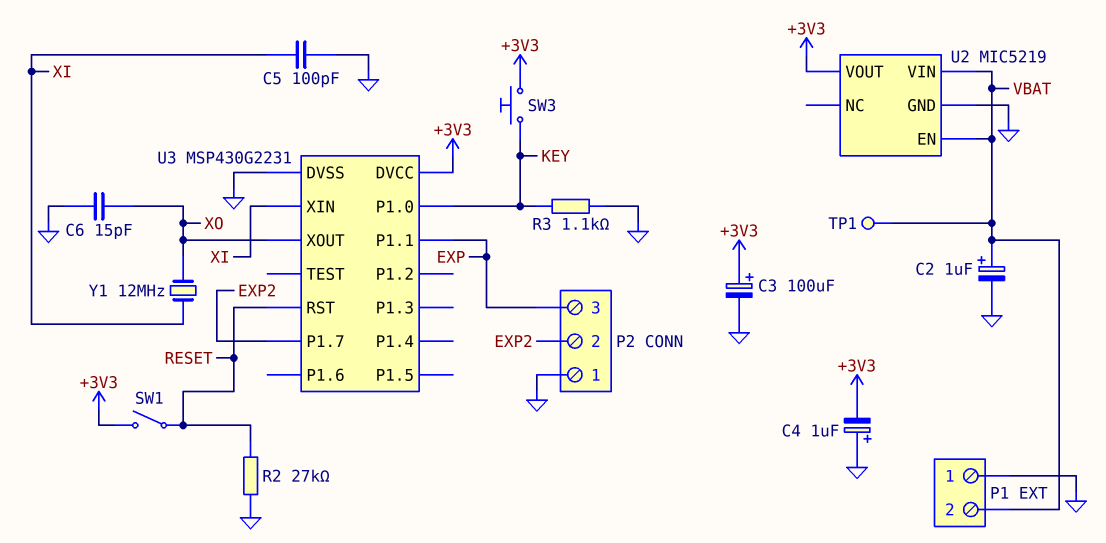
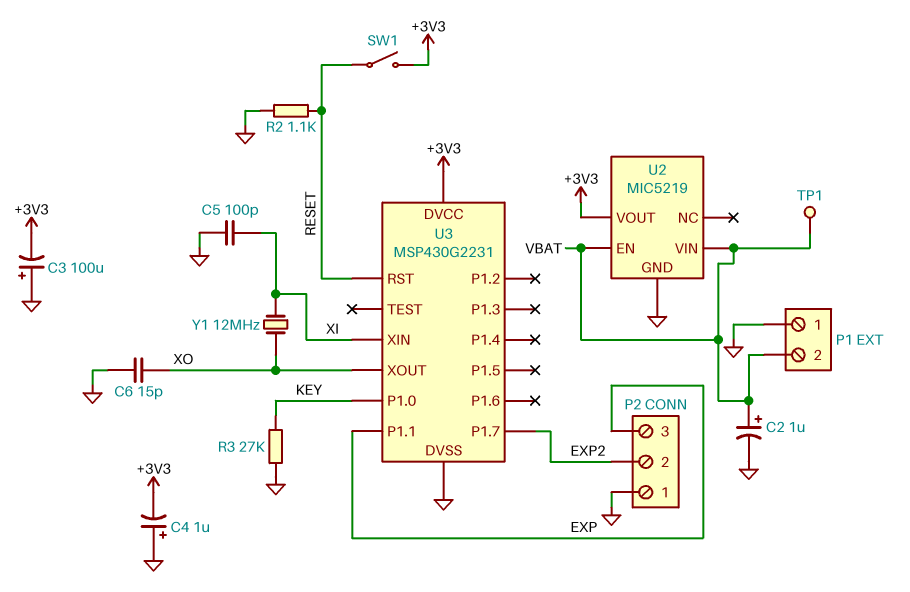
C3: 100uF (plus +3V3, minus GND) -> 100uF (plus GND, minus +3V3)
R2: 27k (GND, RESET) -> 1.1k (GND, RESET)
R3: 1.1k (GND, KEY) -> 27k (GND, KEY)
SW3: button (+3V3, KEY) -> none

